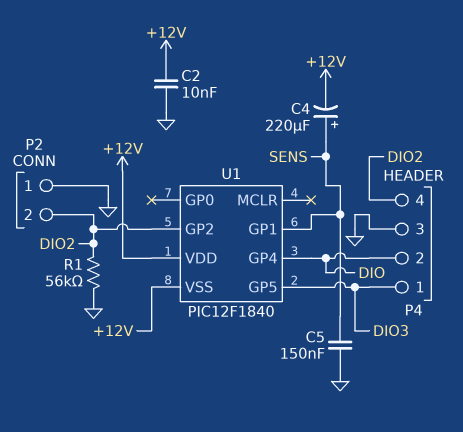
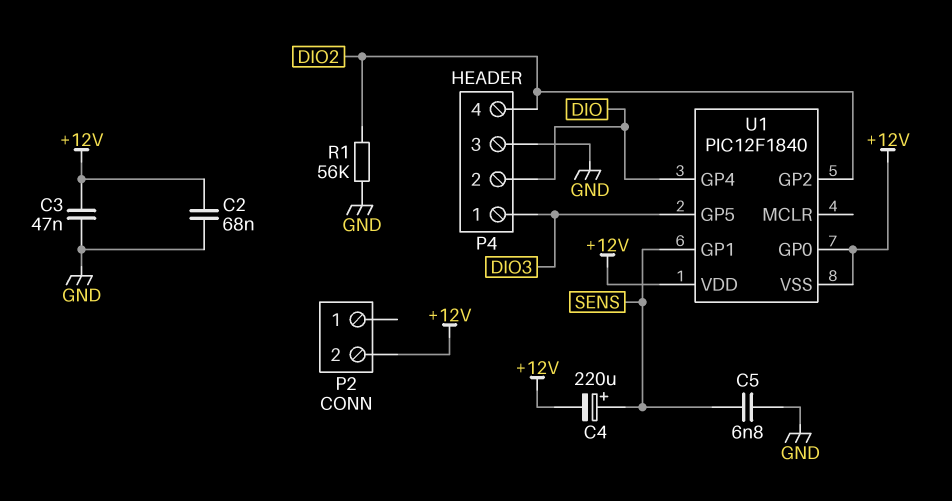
C2: 10nF (+12V, GND) -> 68nF (+12V, GND)
C3: none -> 47nF (+12V, GND)
C5: 150nF (GND, SENS) -> 6.8nF (GND, SENS)
P2 pin 1: GND -> none
P2 pin 2: DIO2 -> +12V
U1 pin GP0: none -> +12V

